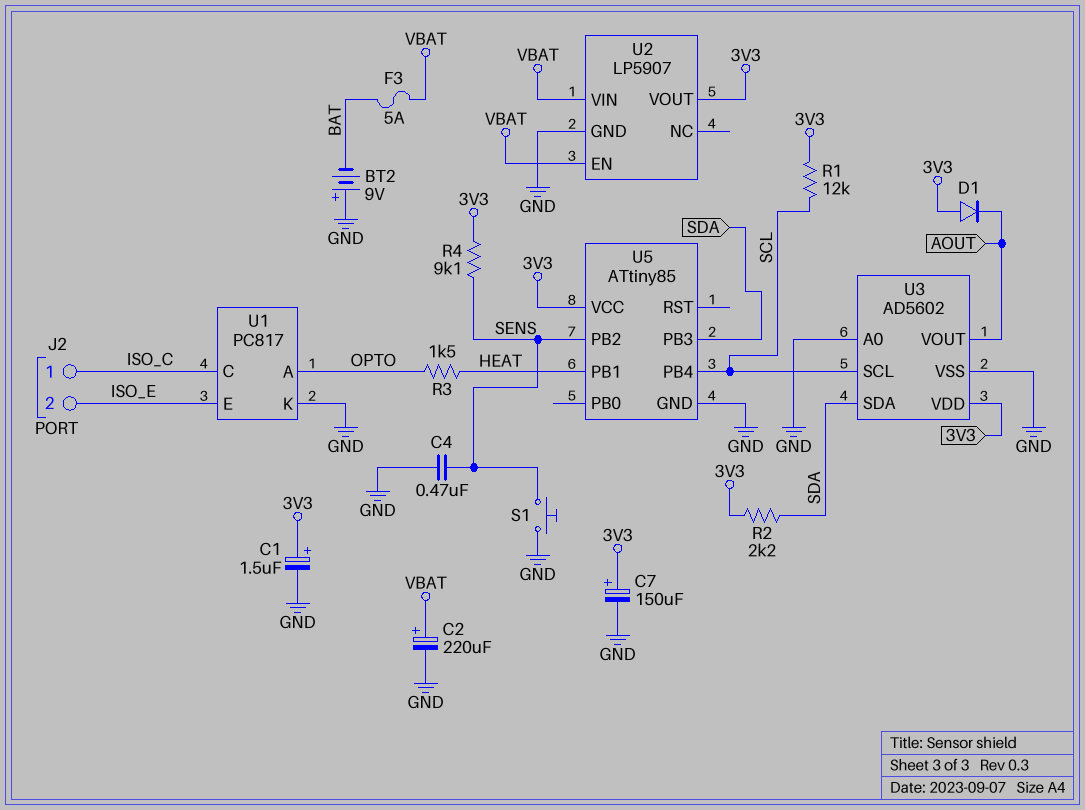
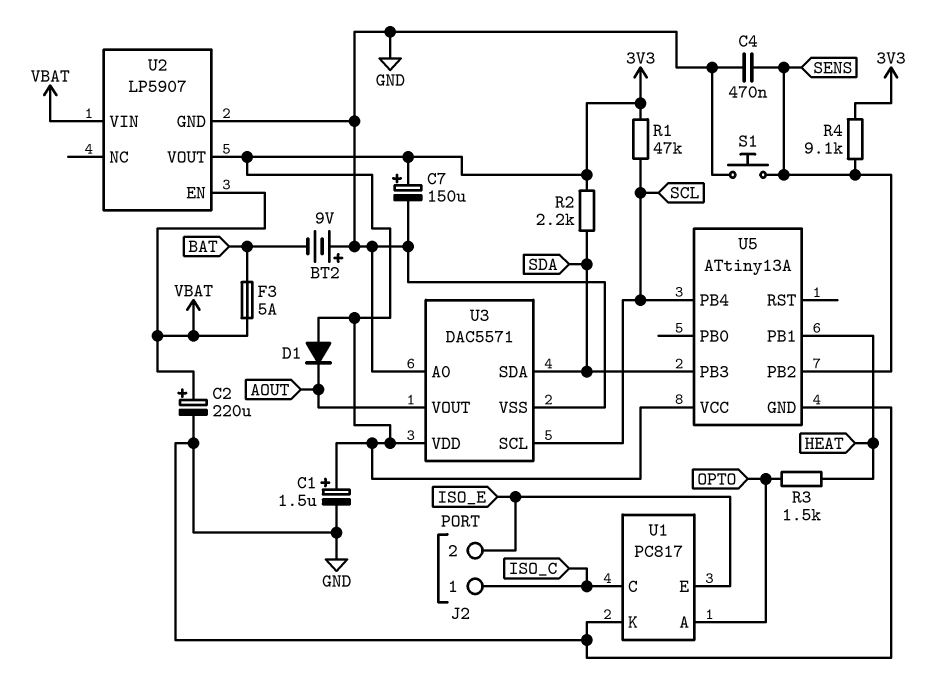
R1: 12k (3V3, SCL) -> 47k (3V3, SCL)
U3: AD5602 -> DAC5571
U5: ATtiny85 -> ATtiny13A

